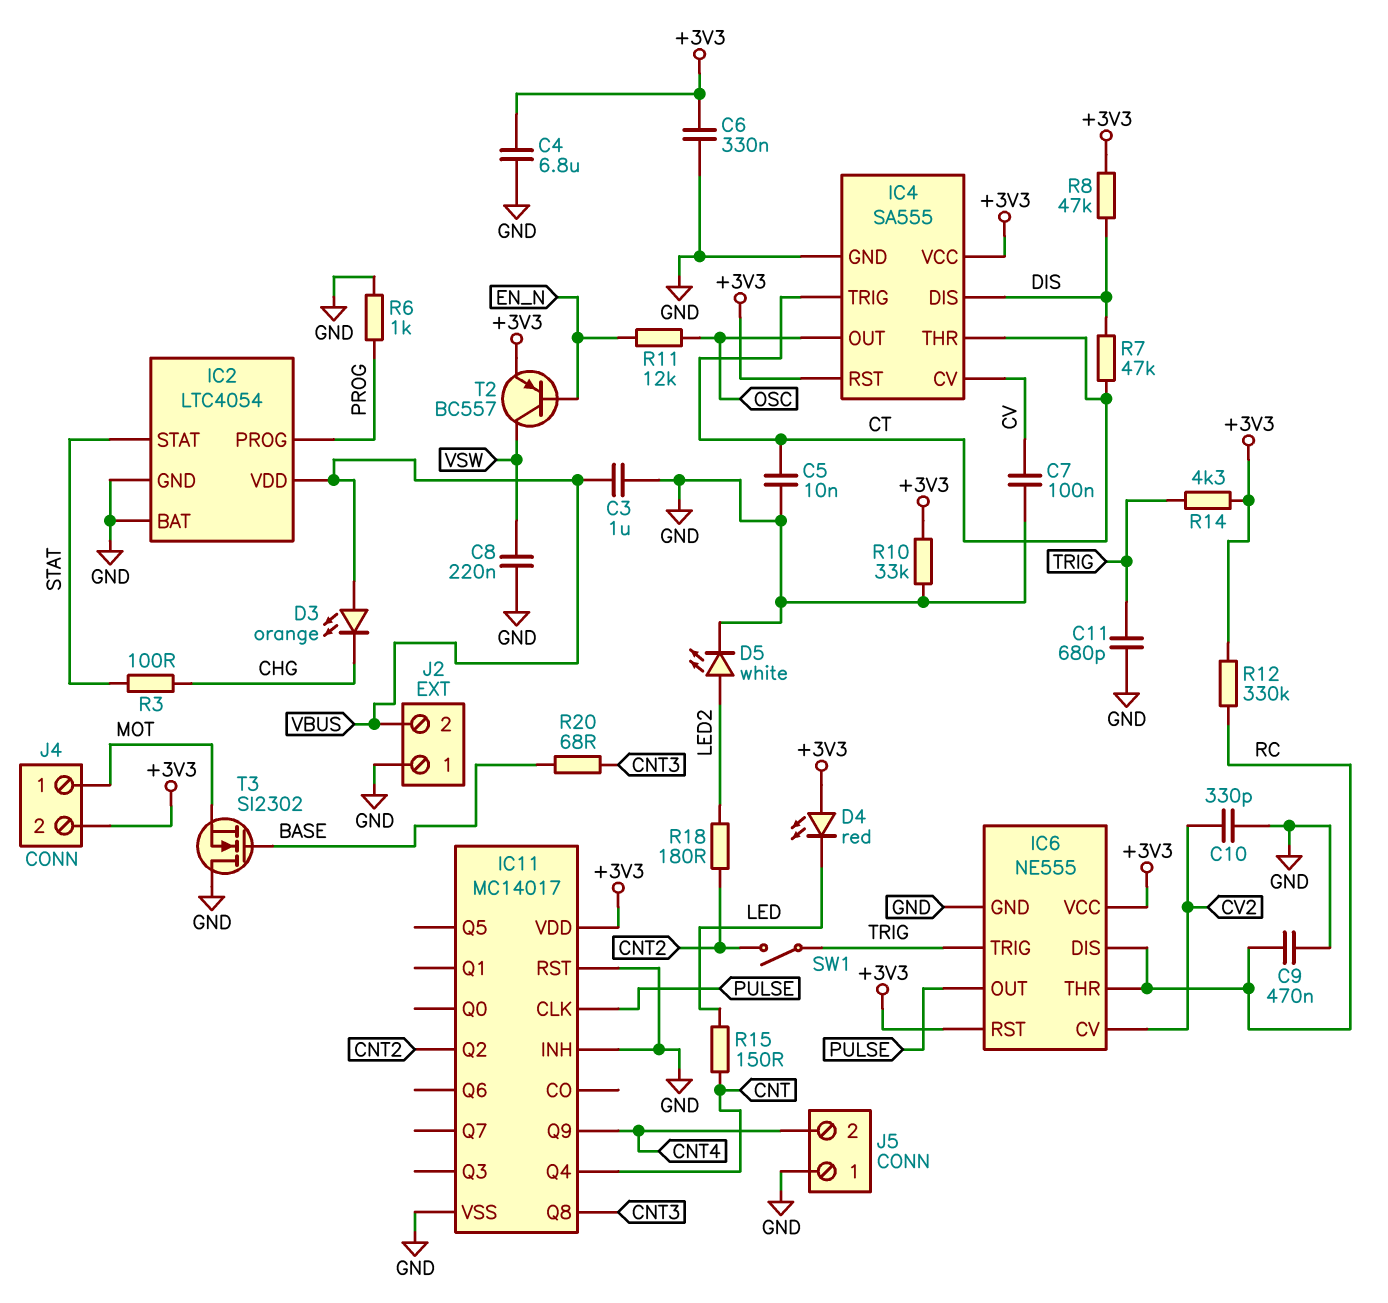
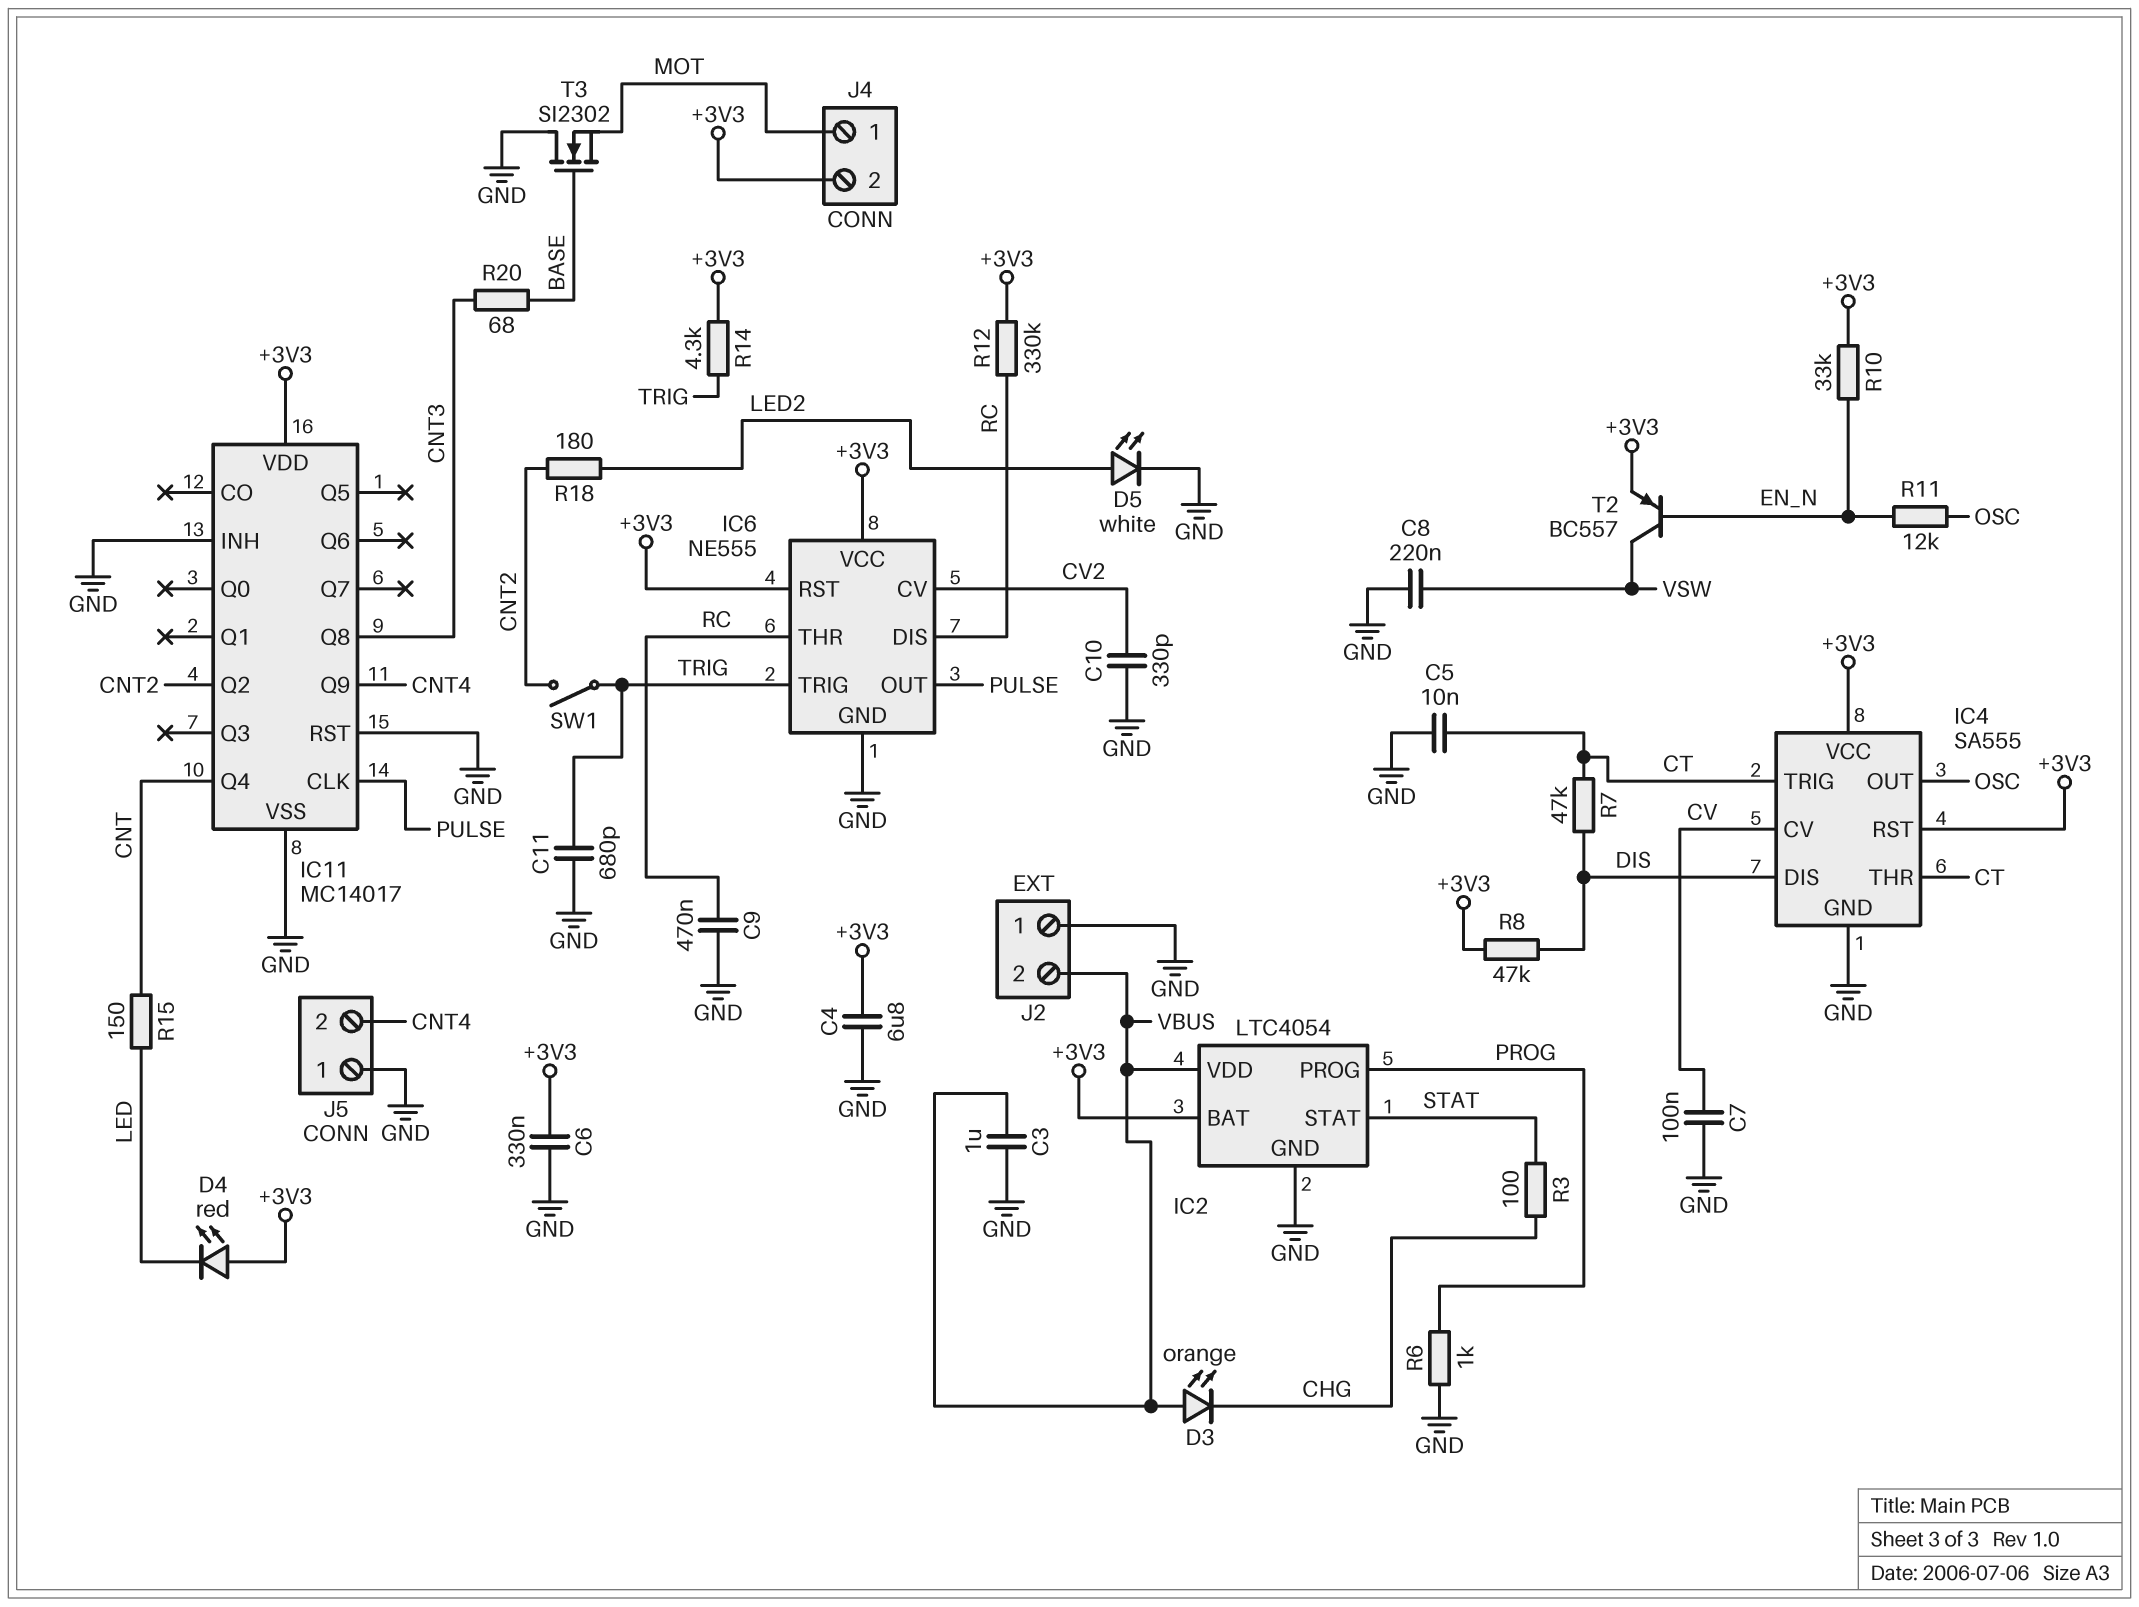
IC2 pin BAT: GND -> +3V3
R10: 33k (+3V3, GND) -> 33k (+3V3, EN_N)

